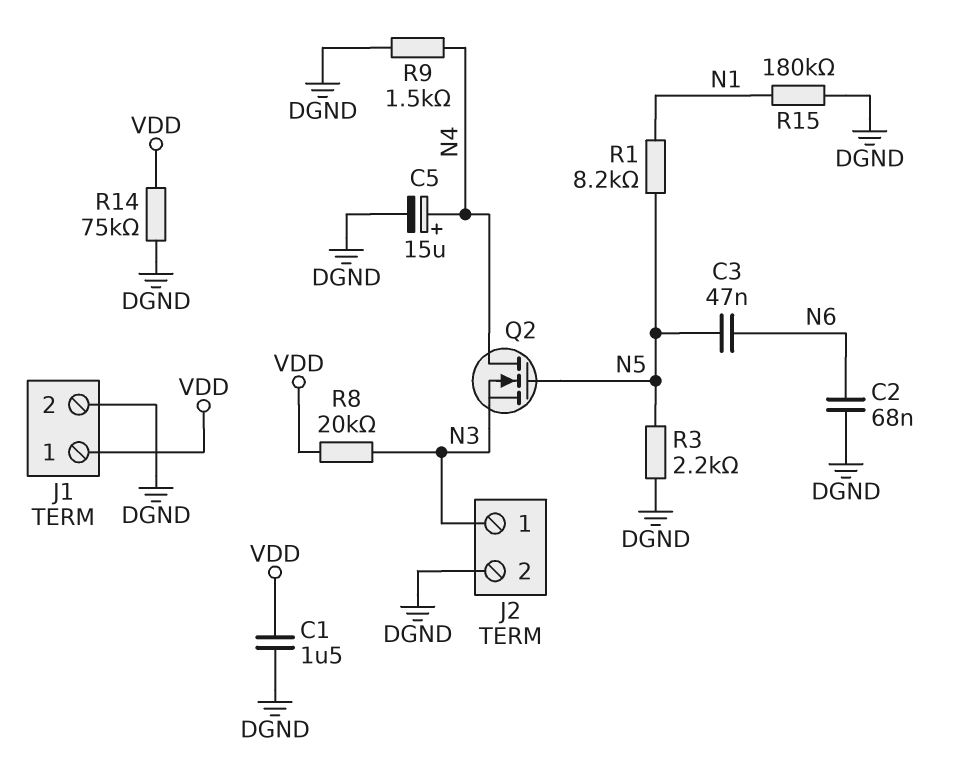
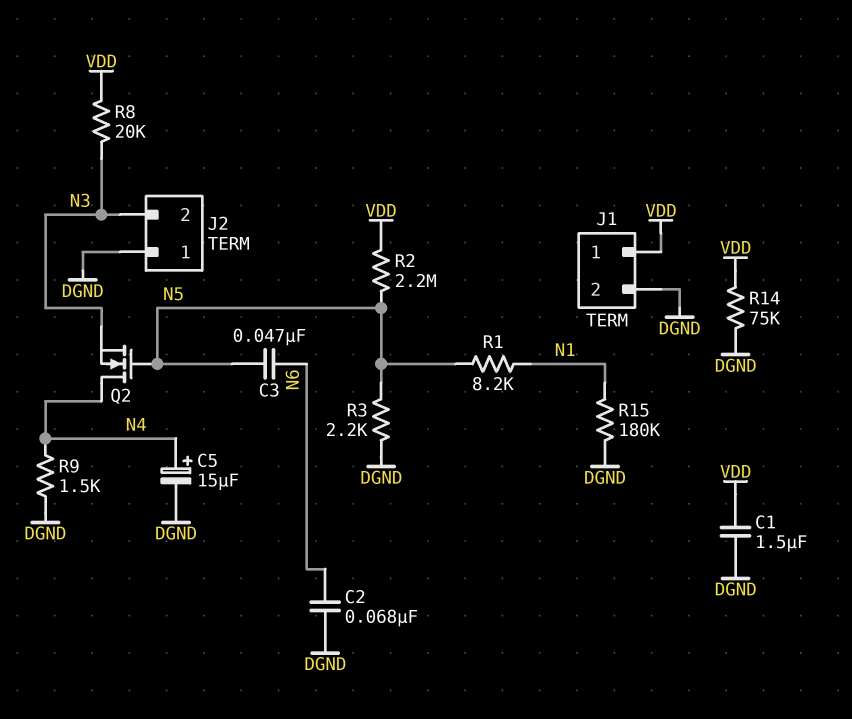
J2 pin 1: N3 -> DGND
J2 pin 2: DGND -> N3
R2: none -> 2.2M (N5, VDD)

